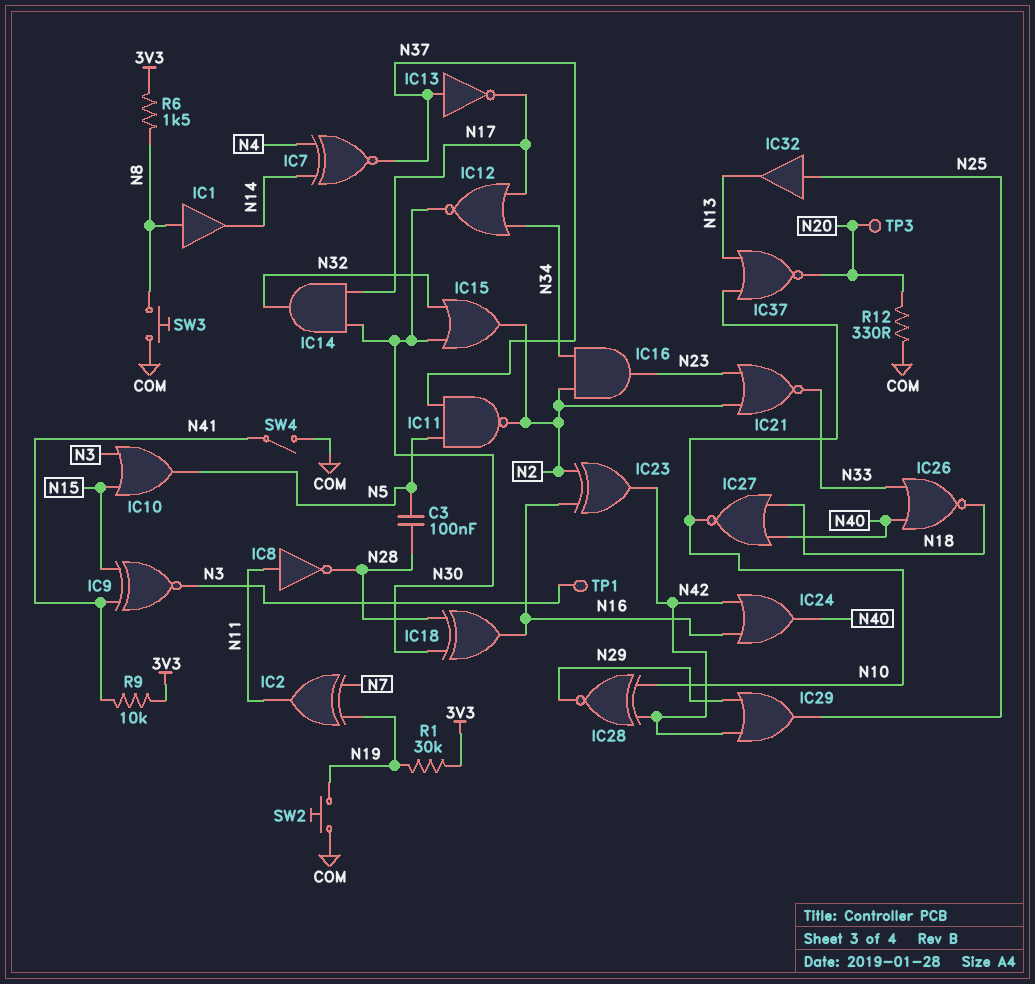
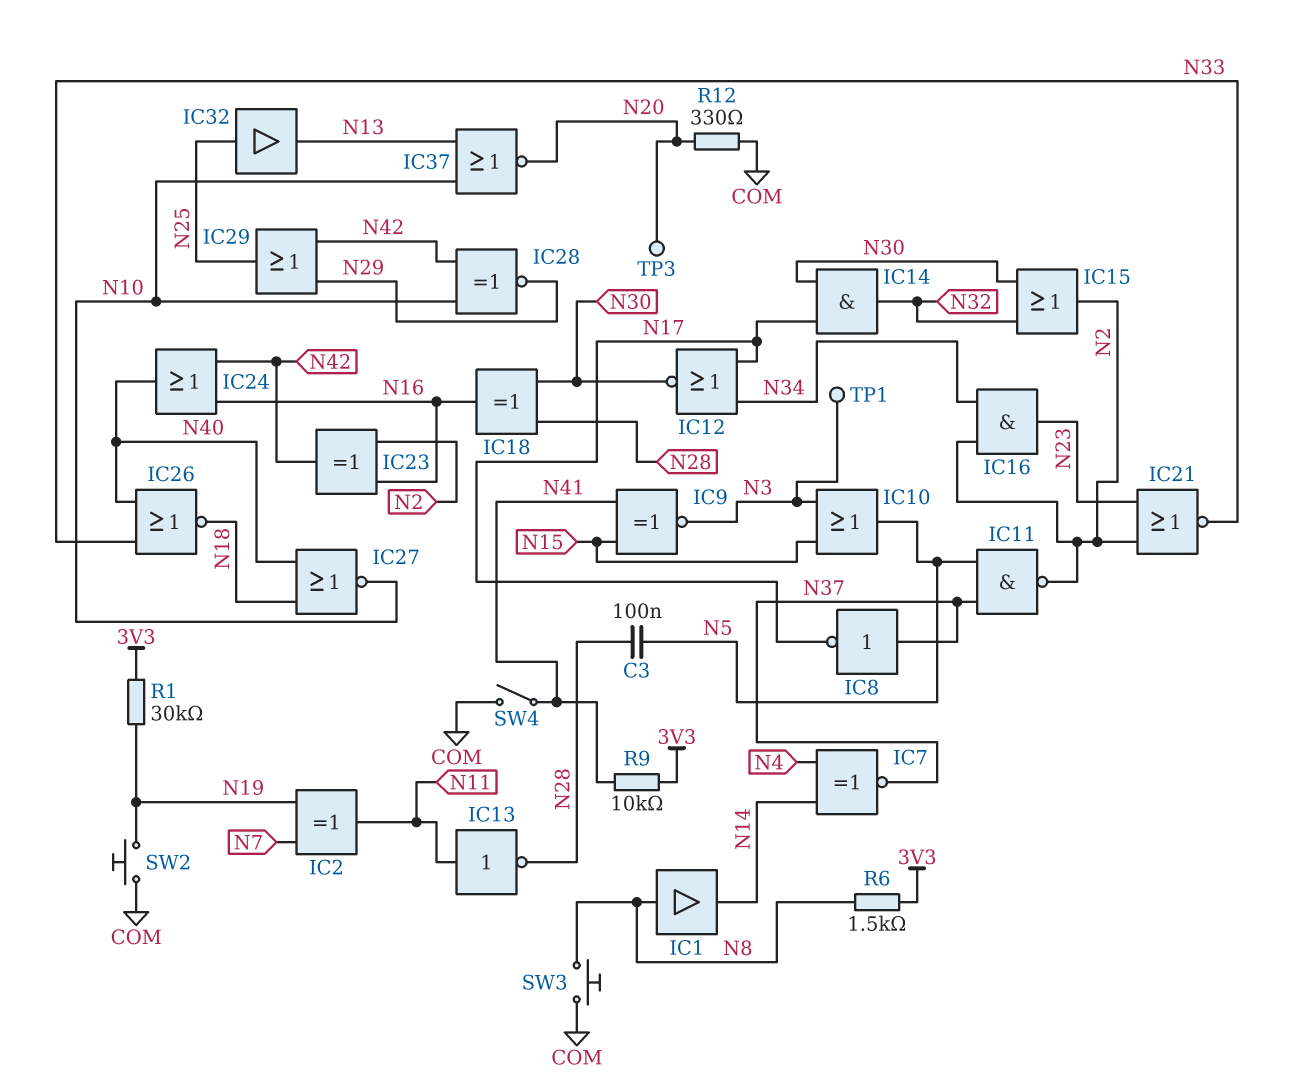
IC8: NOT (in N11, out N28) -> NOT (in N37, out N17)
IC13: NOT (in N37, out N17) -> NOT (in N11, out N28)

